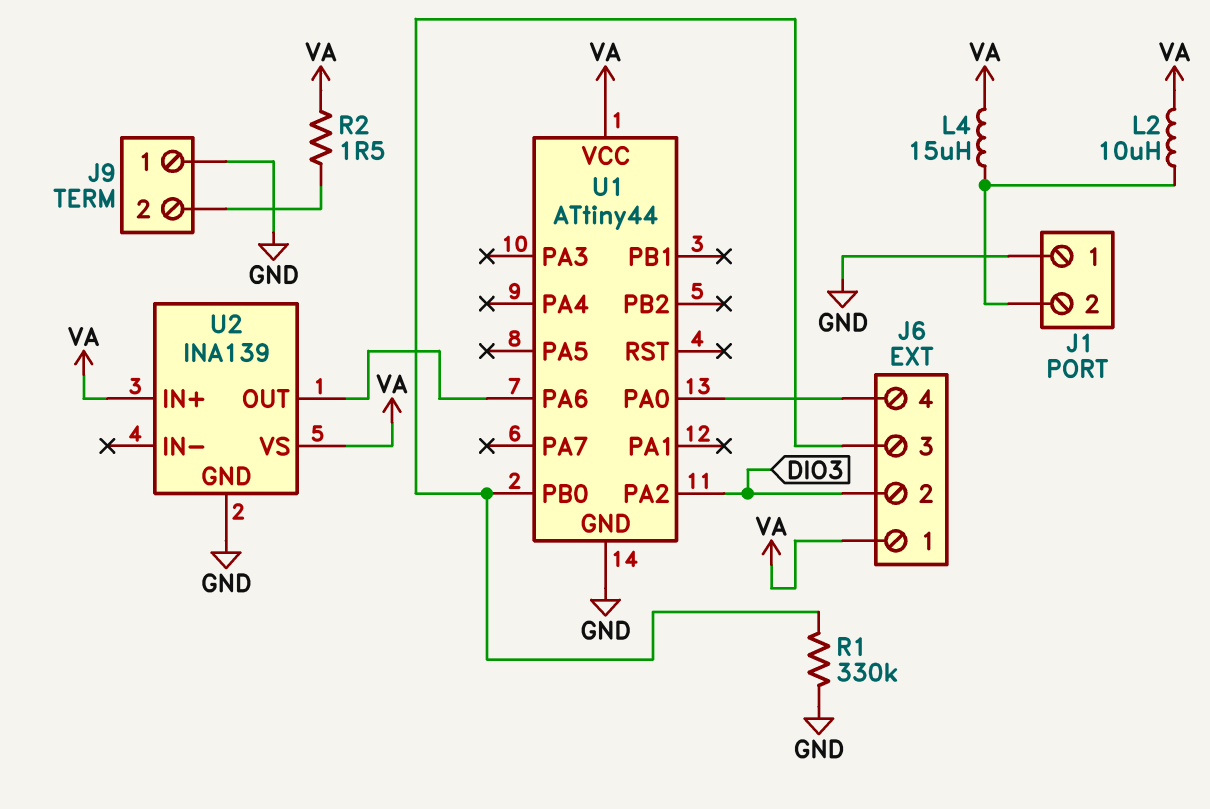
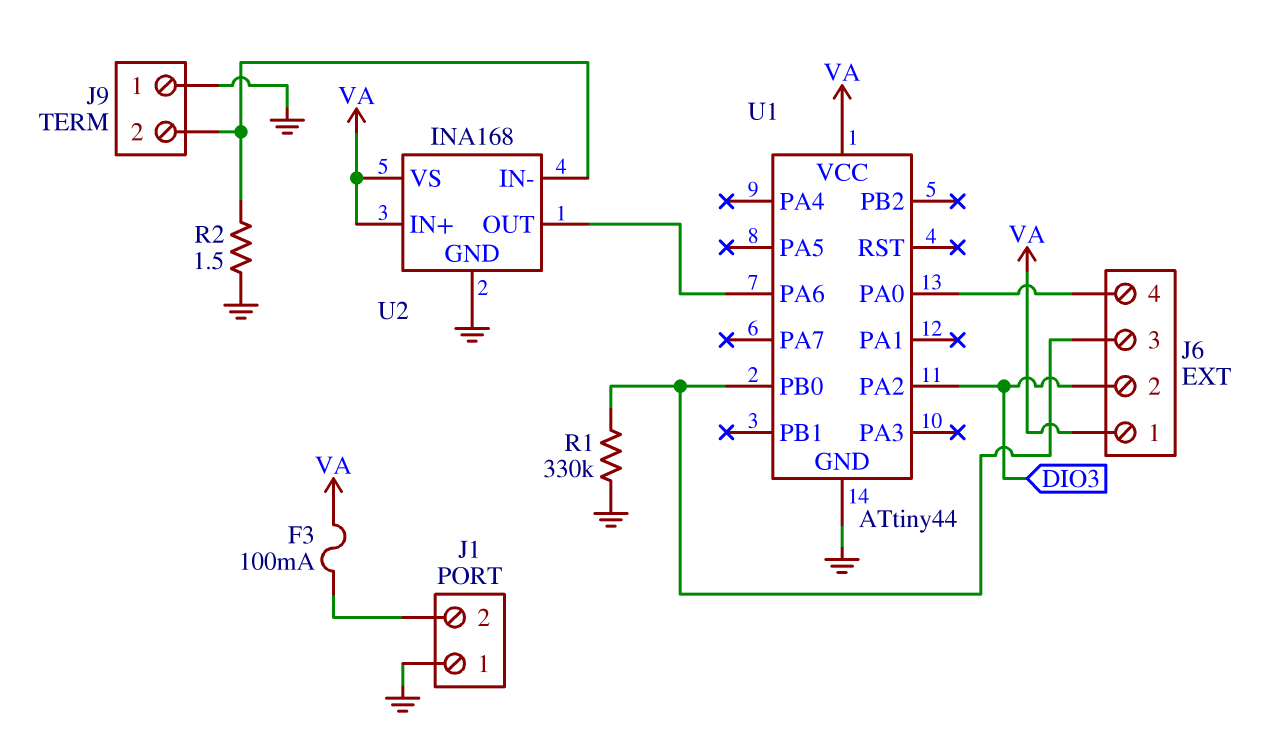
F3: none -> 100mA (J1/2, VA)
L2: 10uH (J1/2, VA) -> none
L4: 15uH (J1/2, VA) -> none
R2: 1.5 (J9/2, VA) -> 1.5 (GND, J9/2)
U2: INA139 -> INA168
U2 pin IN-: none -> J9/2

